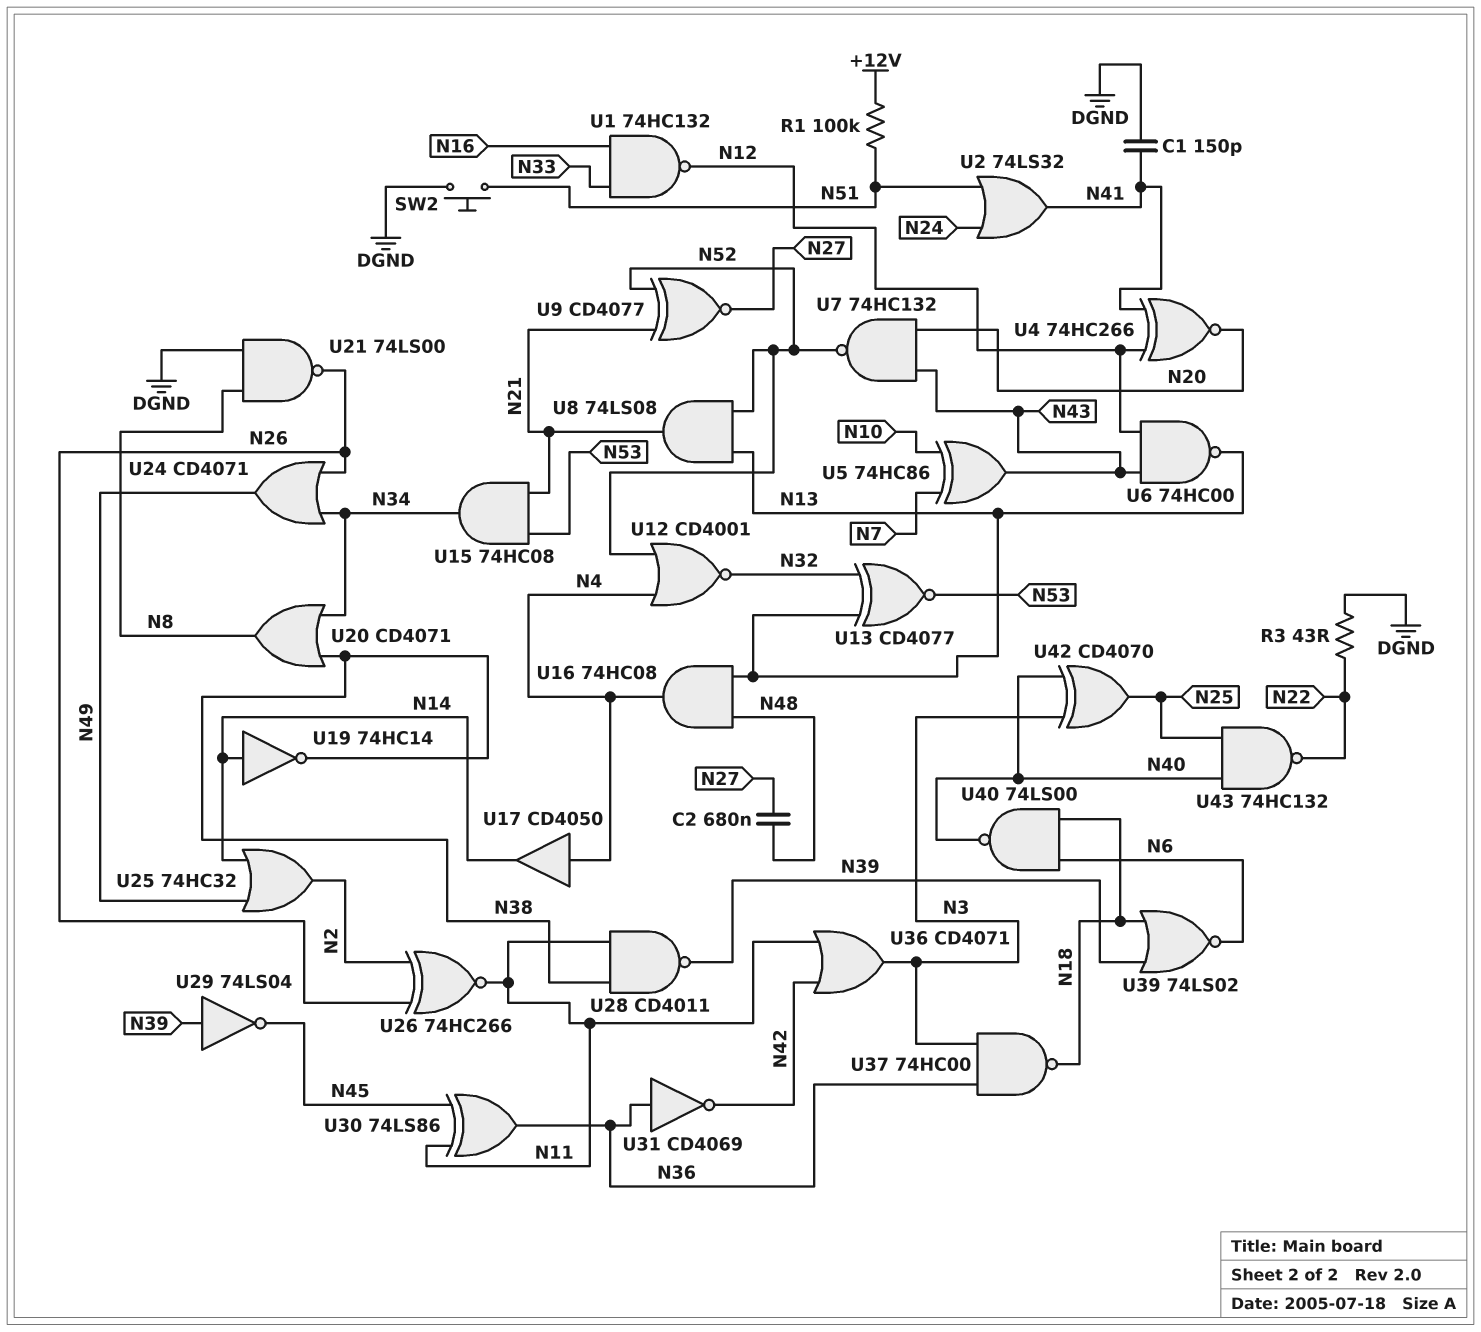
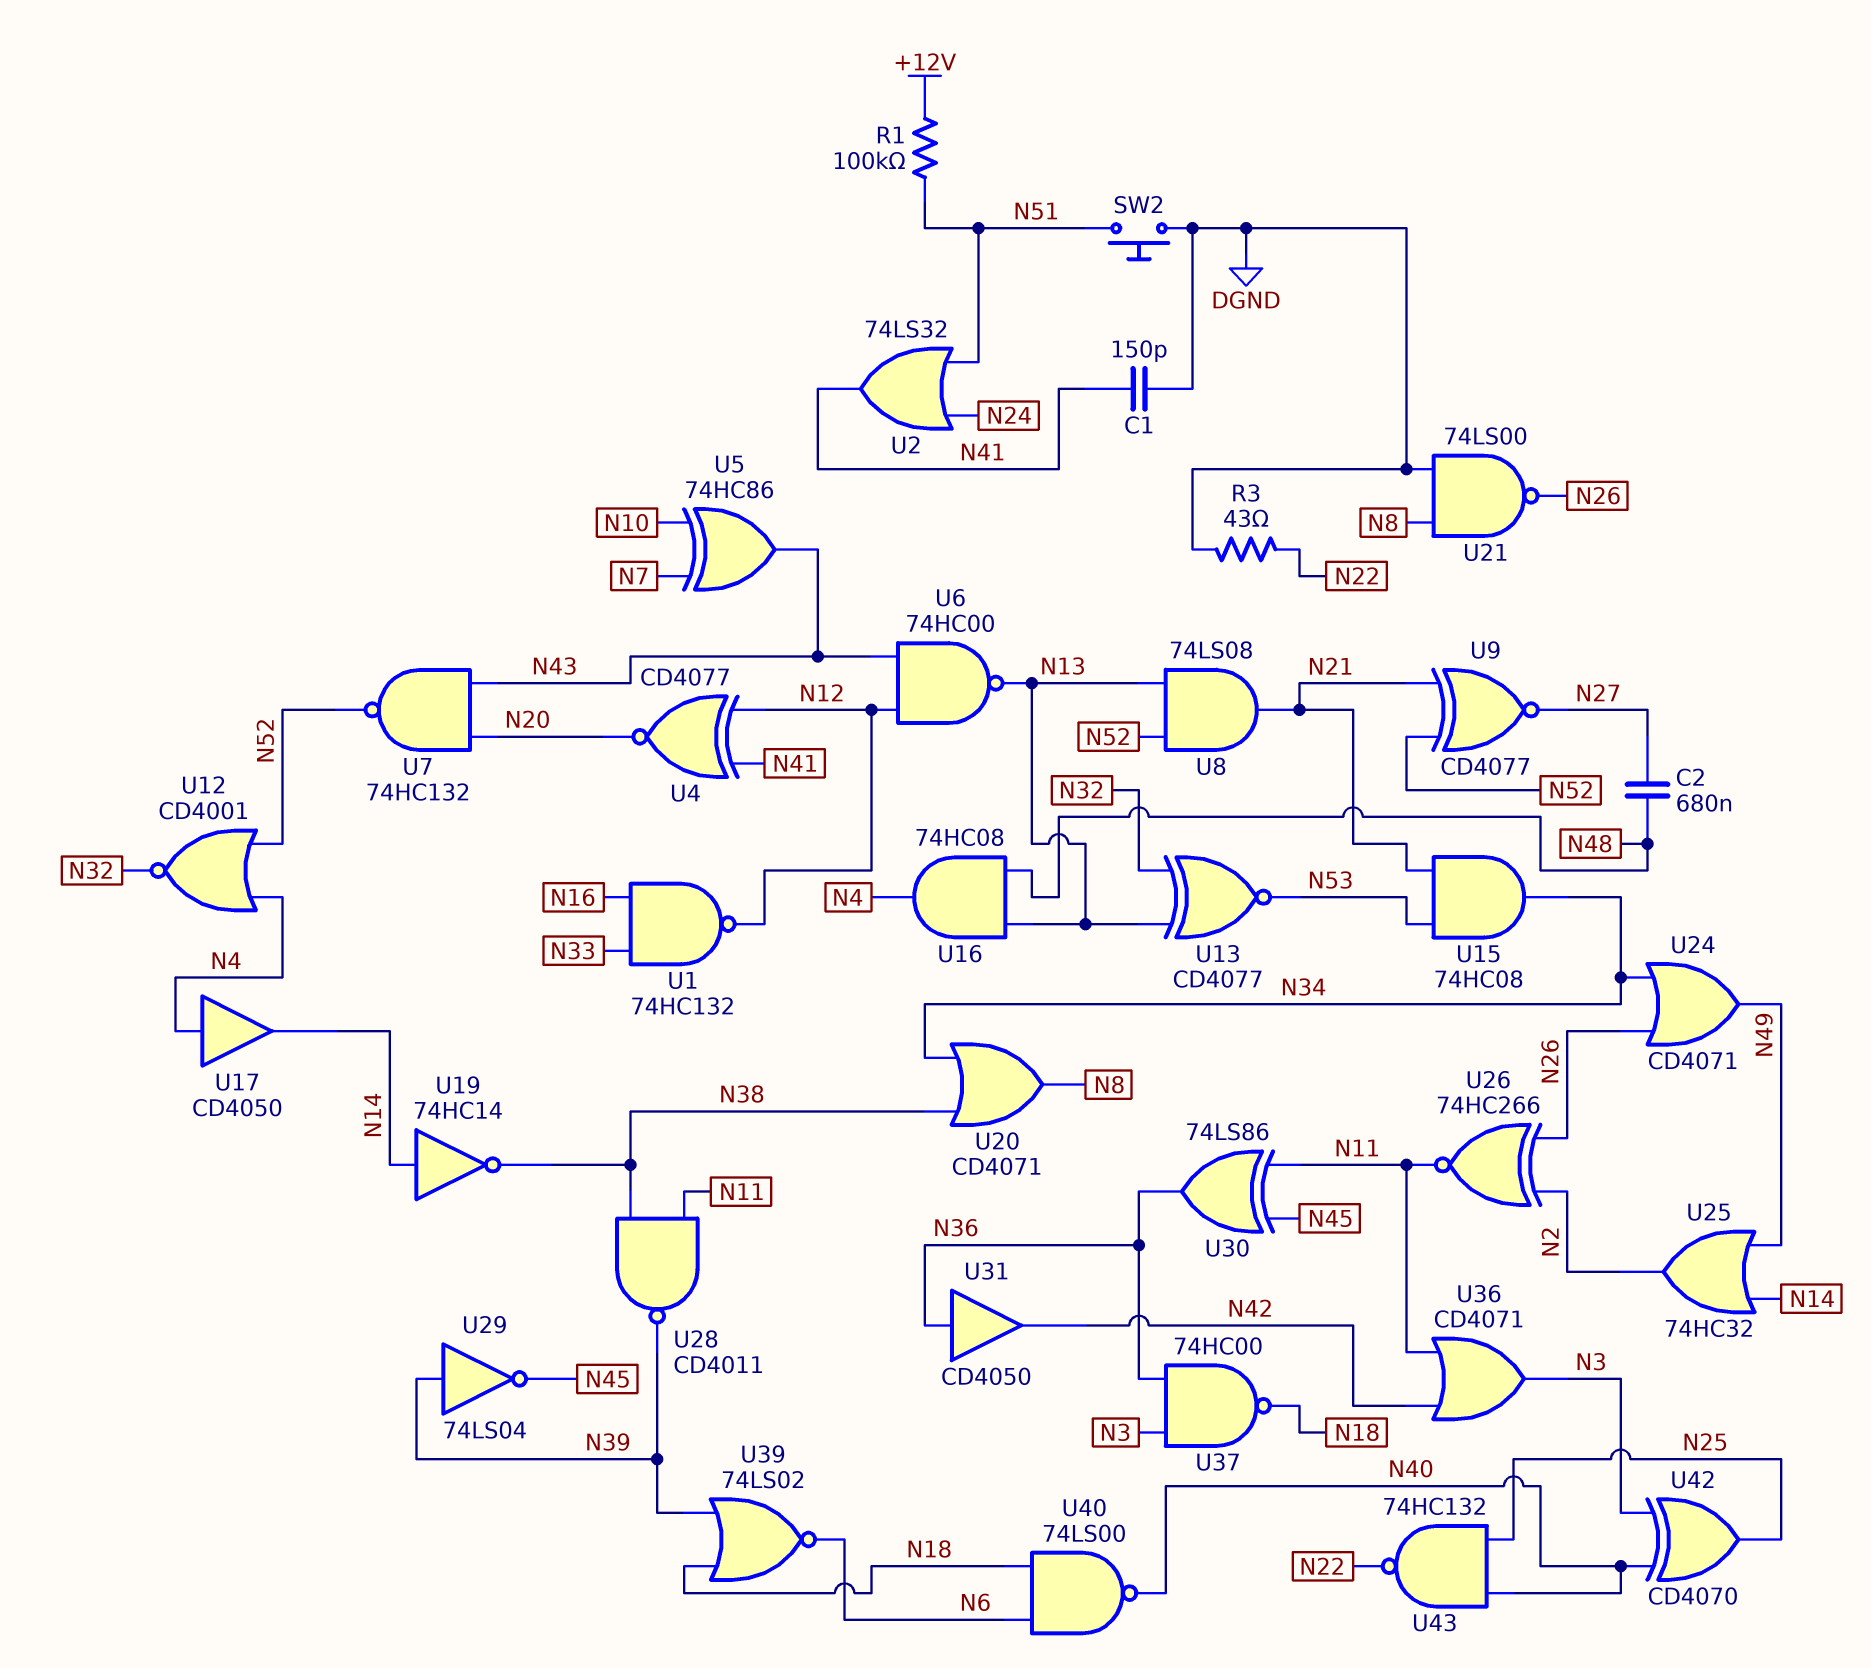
U4: XNOR 74HC266 (in N12, in N41, out N20) -> XNOR CD4077 (in N12, in N41, out N20)
U31: NOT CD4069 (in N36, out N42) -> buffer CD4050 (in N36, out N42)

